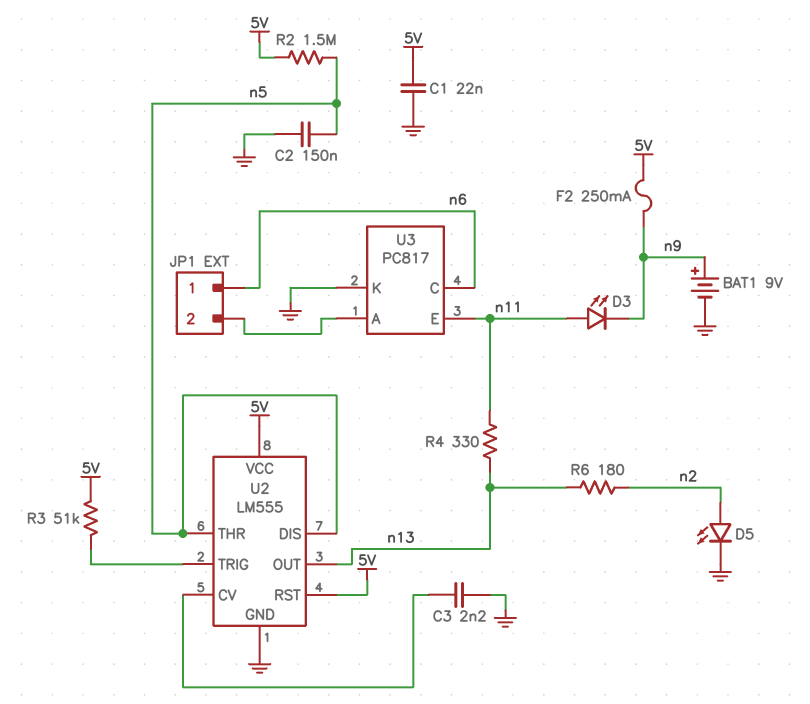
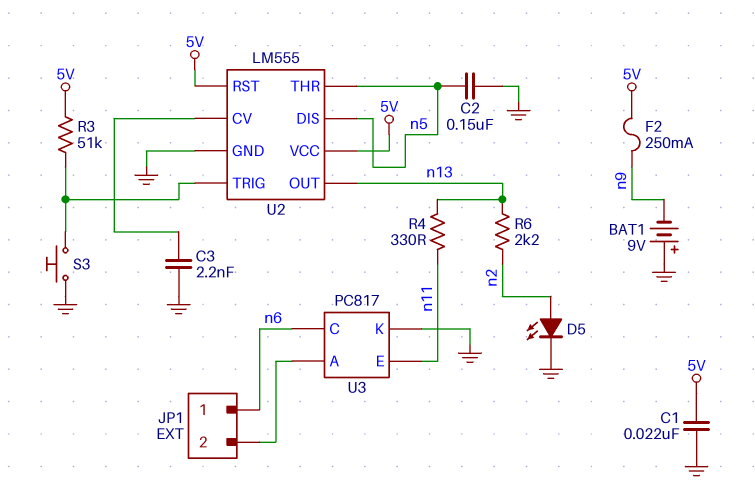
BAT1: 9V (plus n9, minus GND) -> 9V (plus GND, minus n9)
D3: LED (A n11, K n9) -> none
R2: 1.5M (5V, n5) -> none
R6: 180 (n2, n13) -> 2.2k (n2, n13)
S3: none -> button (GND, U2/TRIG)

